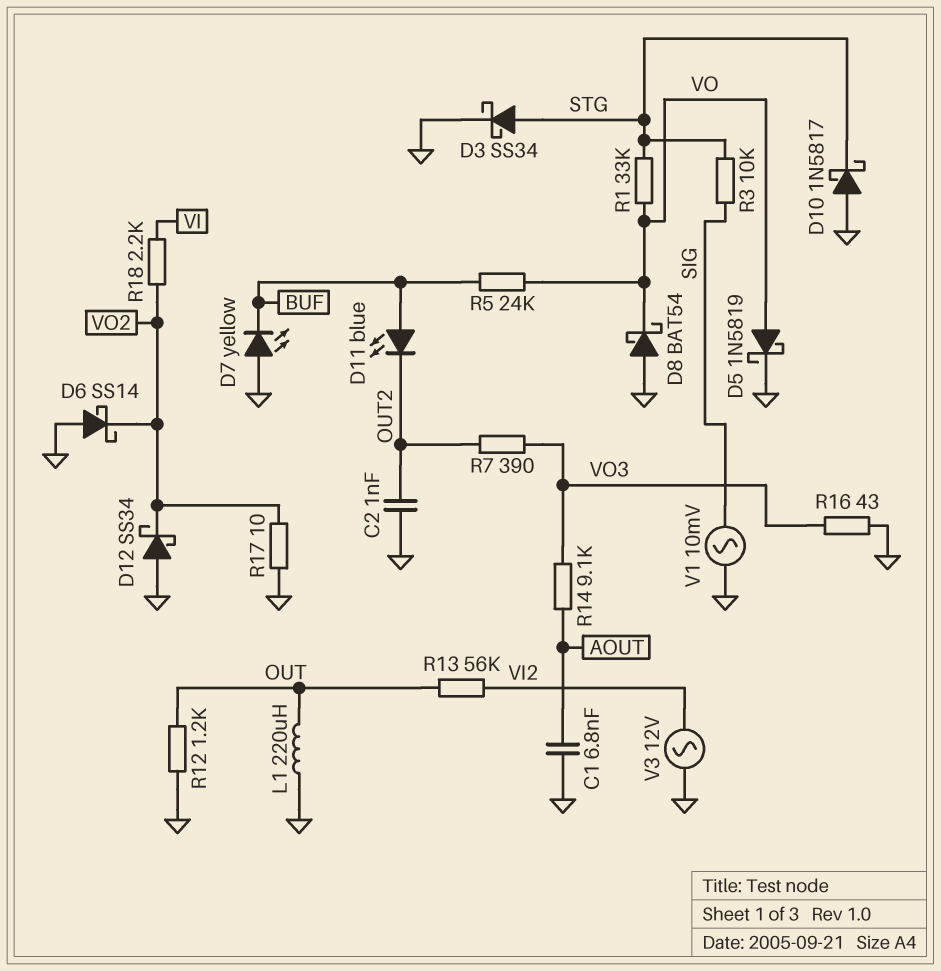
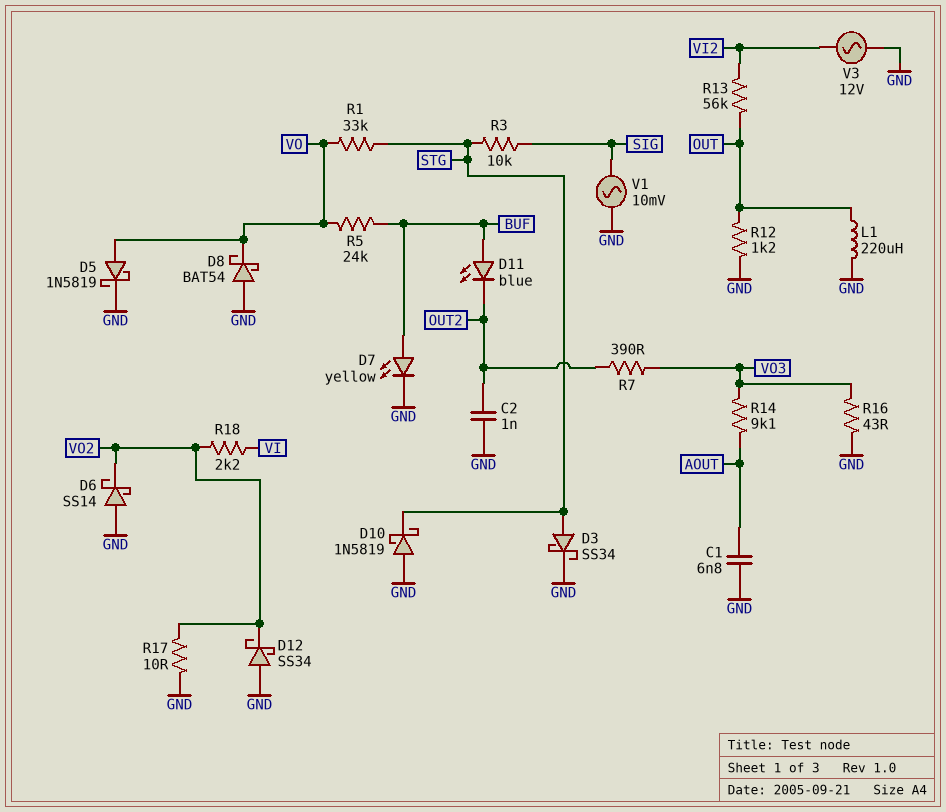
D7: LED yellow (A GND, K BUF) -> LED yellow (A BUF, K GND)
D10: schottky 1N5817 (A GND, K STG) -> schottky 1N5819 (A GND, K STG)

